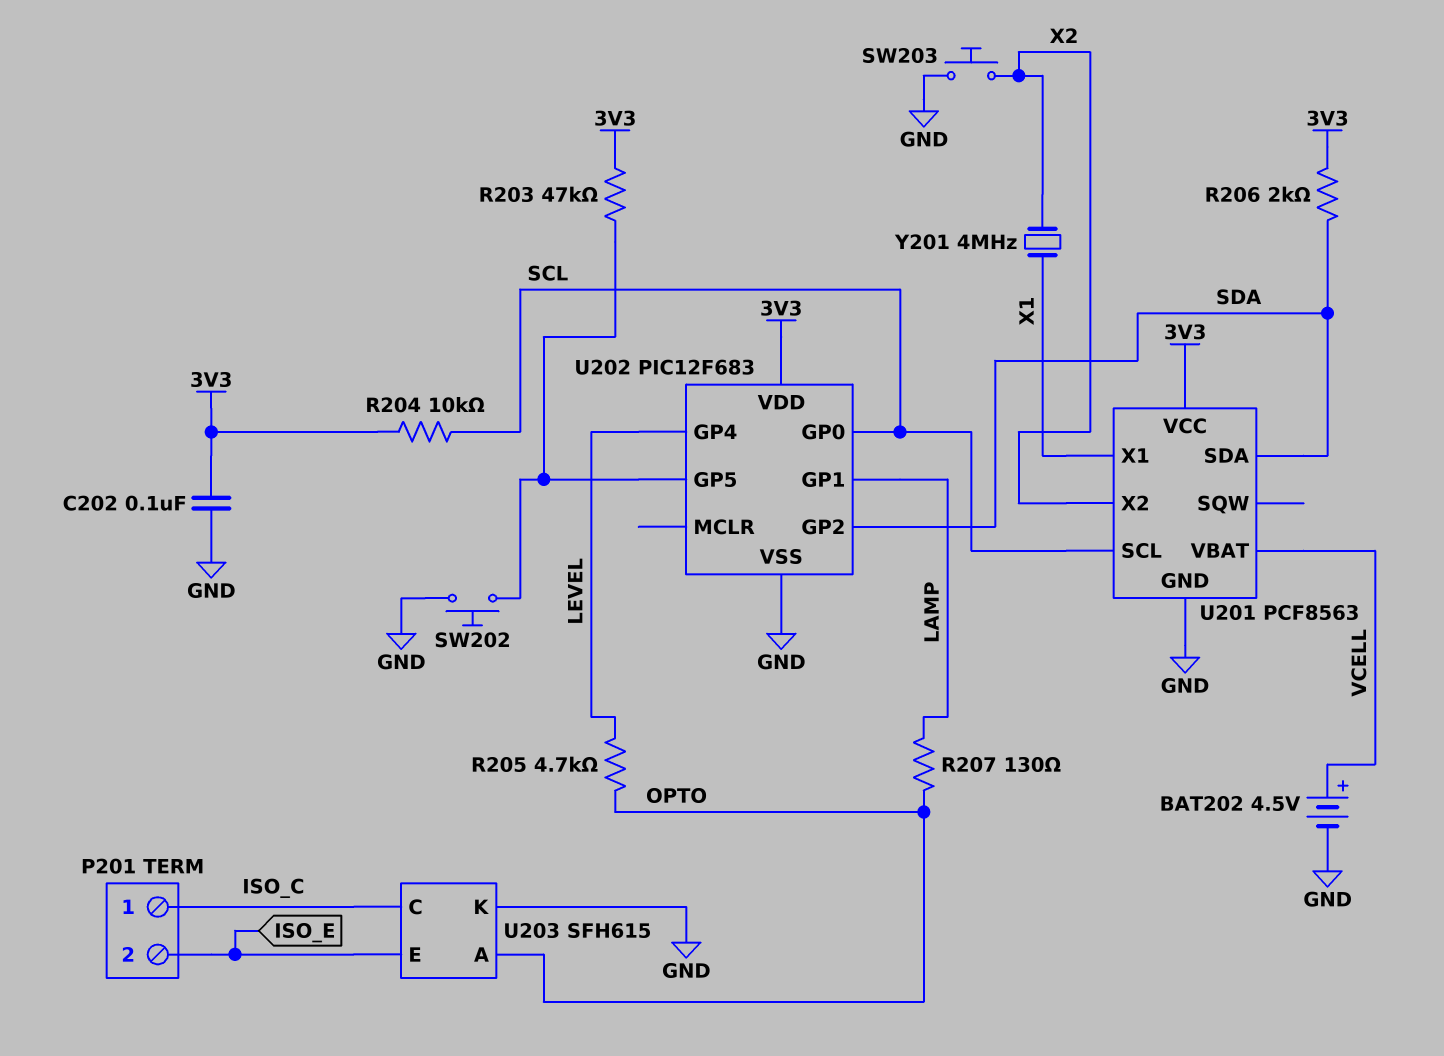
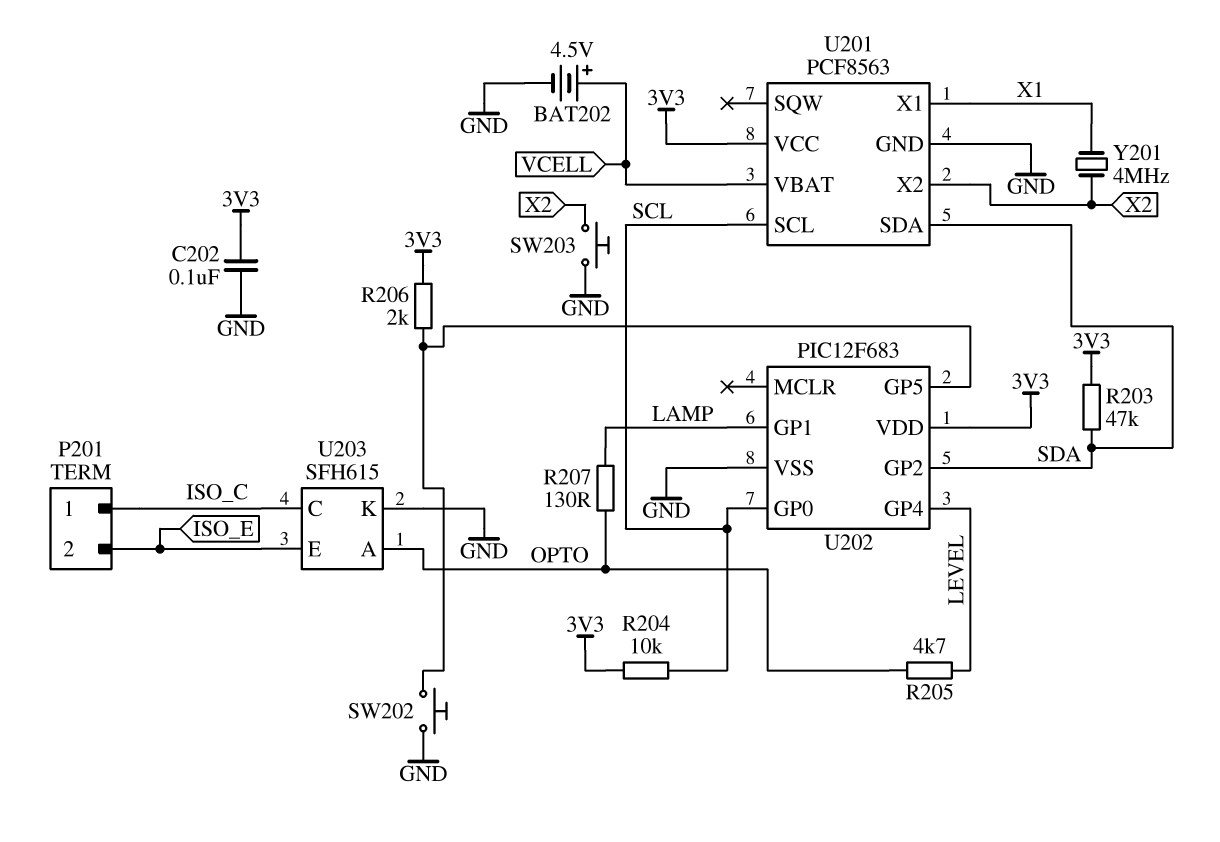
R203: 47k (3V3, U202/GP5) -> 47k (3V3, SDA)
R206: 2k (3V3, SDA) -> 2k (3V3, U202/GP5)

